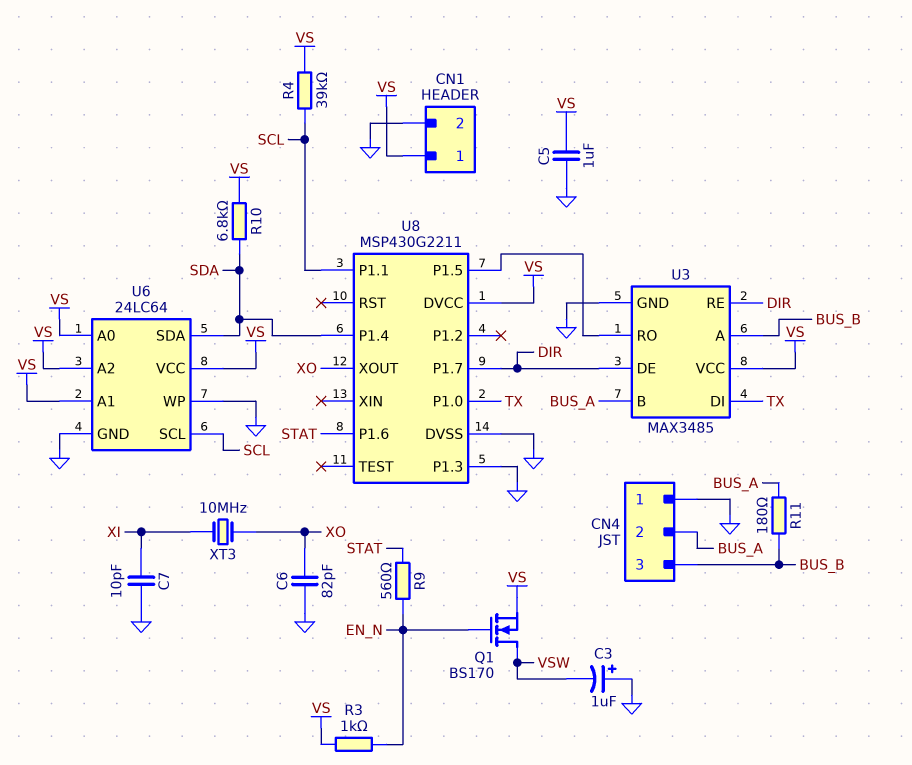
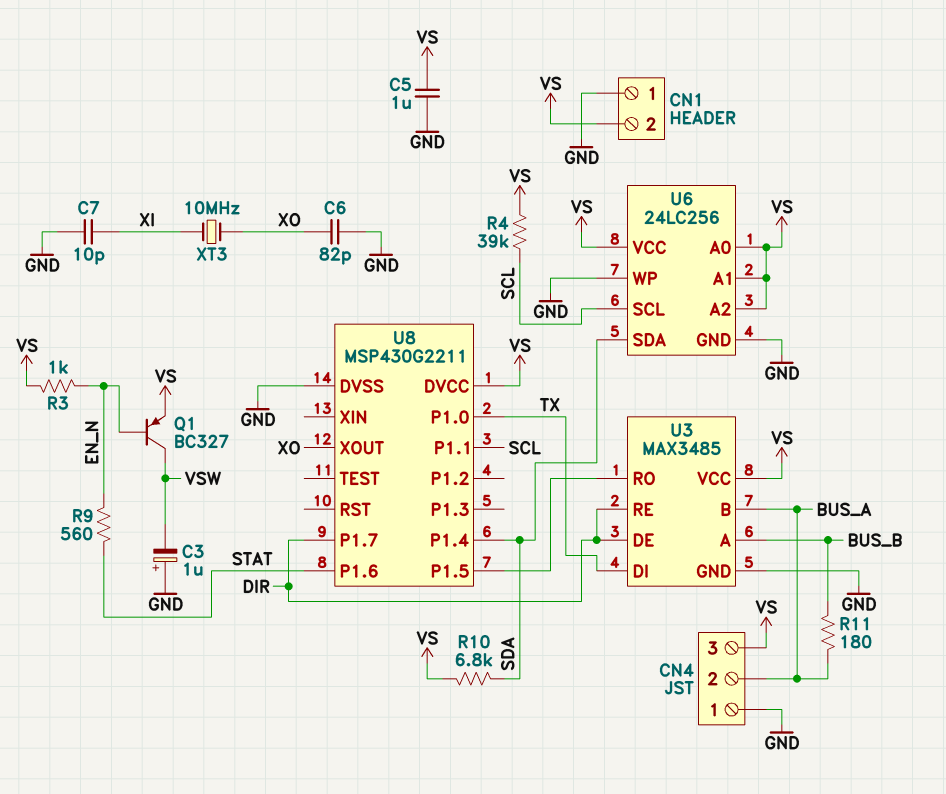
CN1 pin 1: VS -> GND
CN1 pin 2: GND -> VS
CN4 pin 3: BUS_B -> VS
Q1: NMOS BS170 (G EN_N, D VSW, S VS) -> PNP BC327 (B EN_N, C VSW, E VS)
U6: 24LC64 -> 24LC256
U8 pin P1.3: GND -> none

